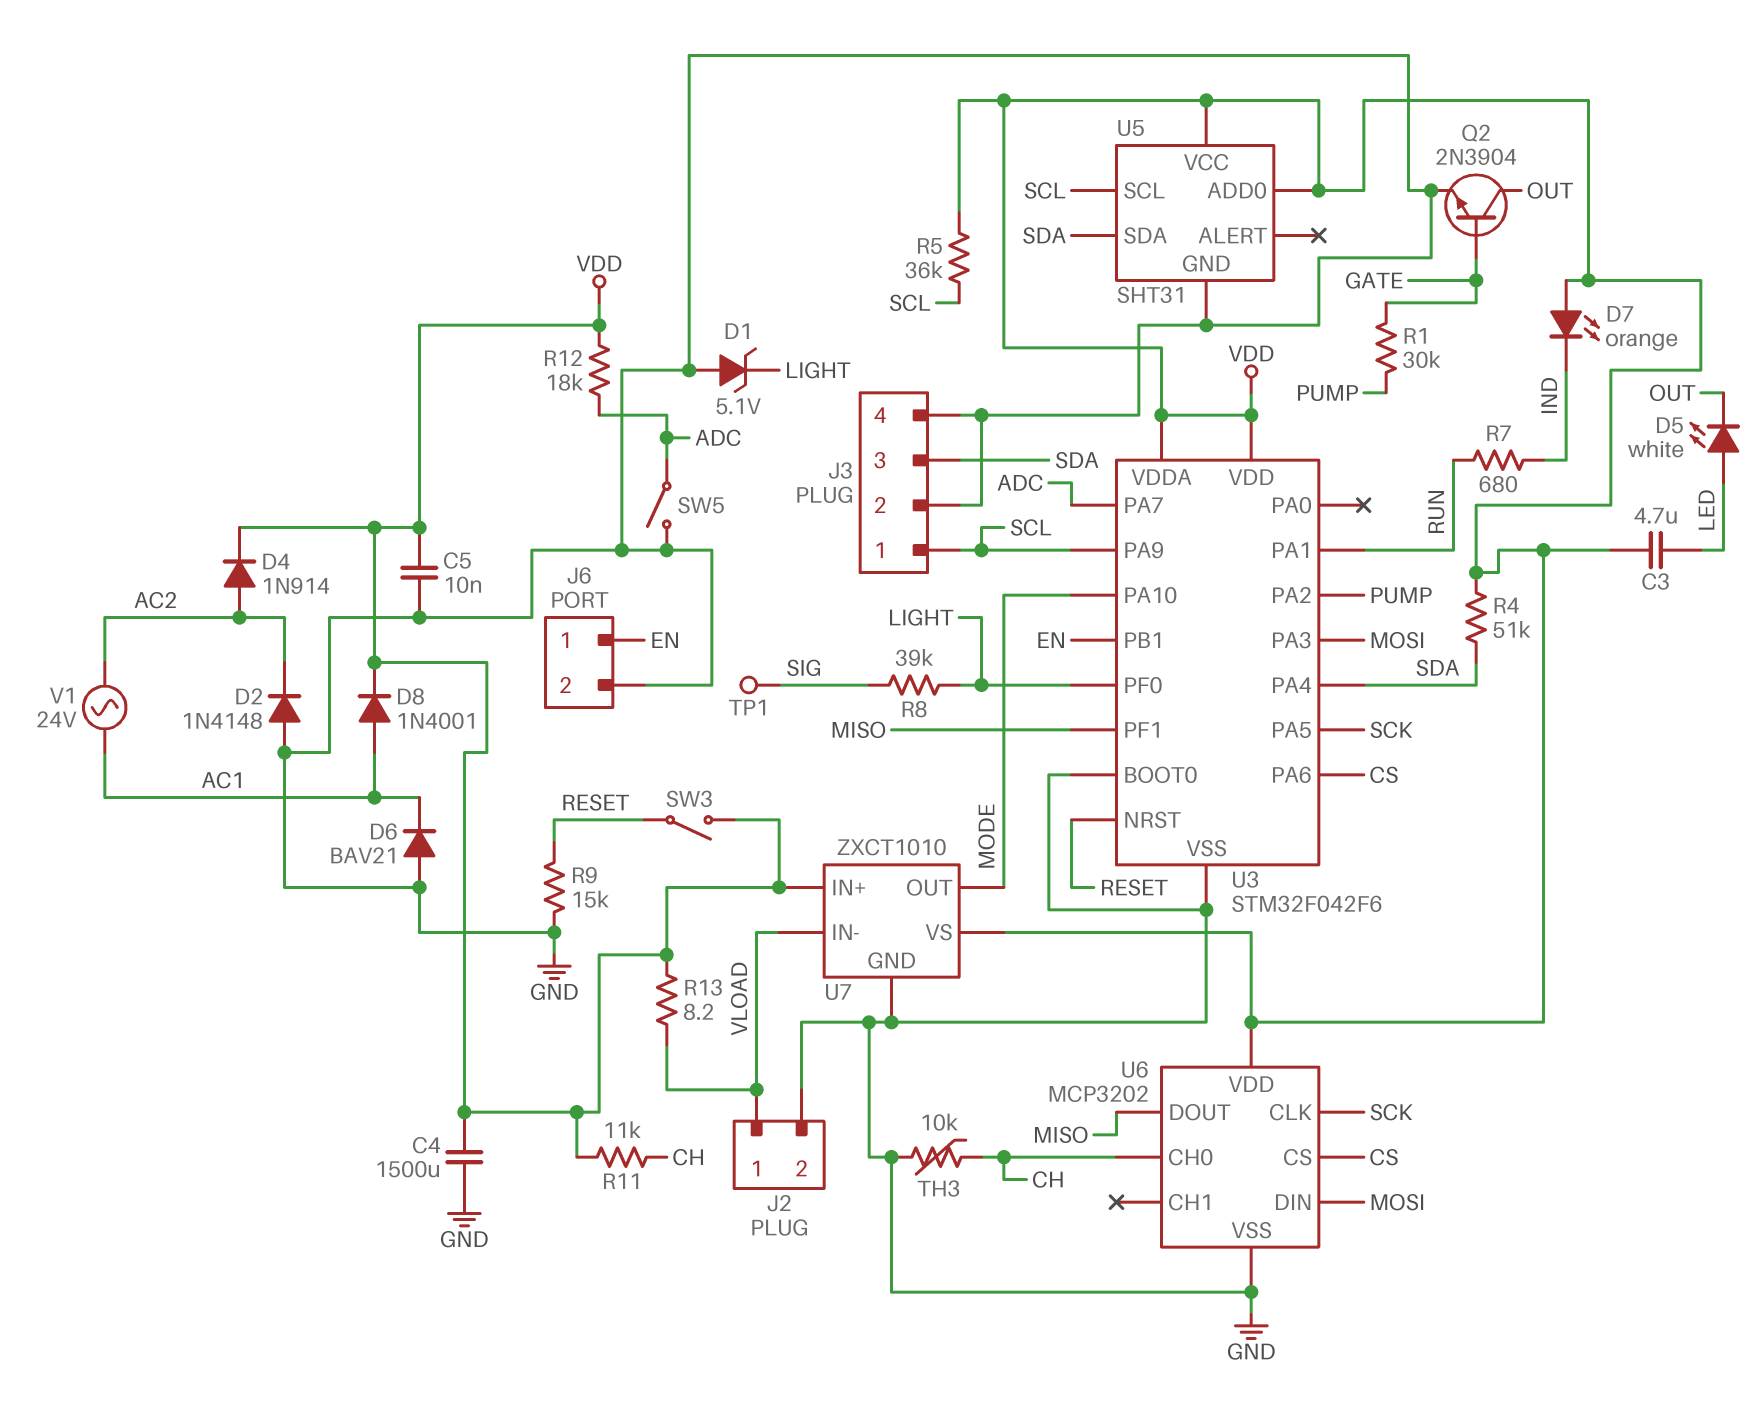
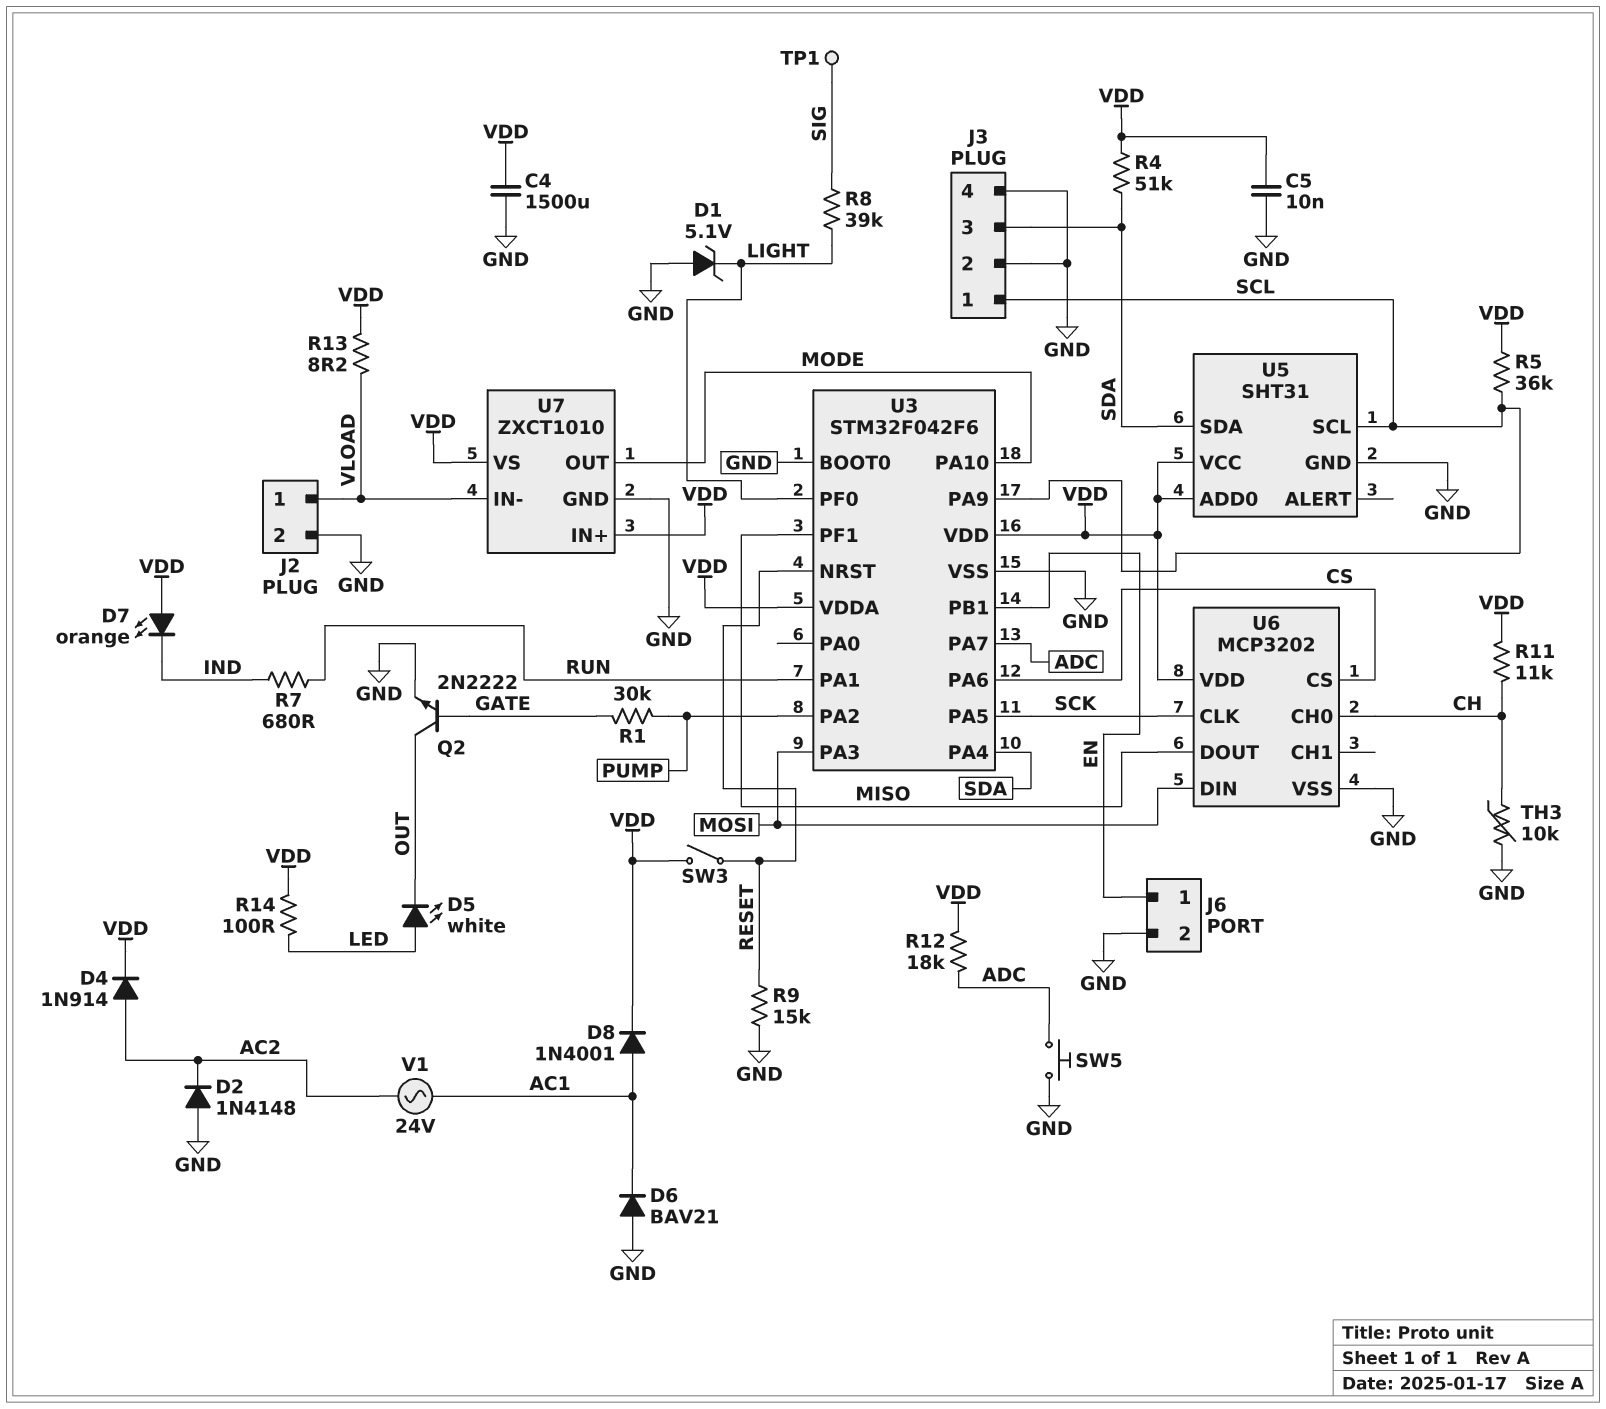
C3: 4.7uF (LED, VDD) -> none
Q2: NPN 2N3904 (B GATE, C OUT, E GND) -> NPN 2N2222 (B GATE, C OUT, E GND)
R14: none -> 100 (LED, VDD)
SW5: switch (ADC, GND) -> button (ADC, GND)

